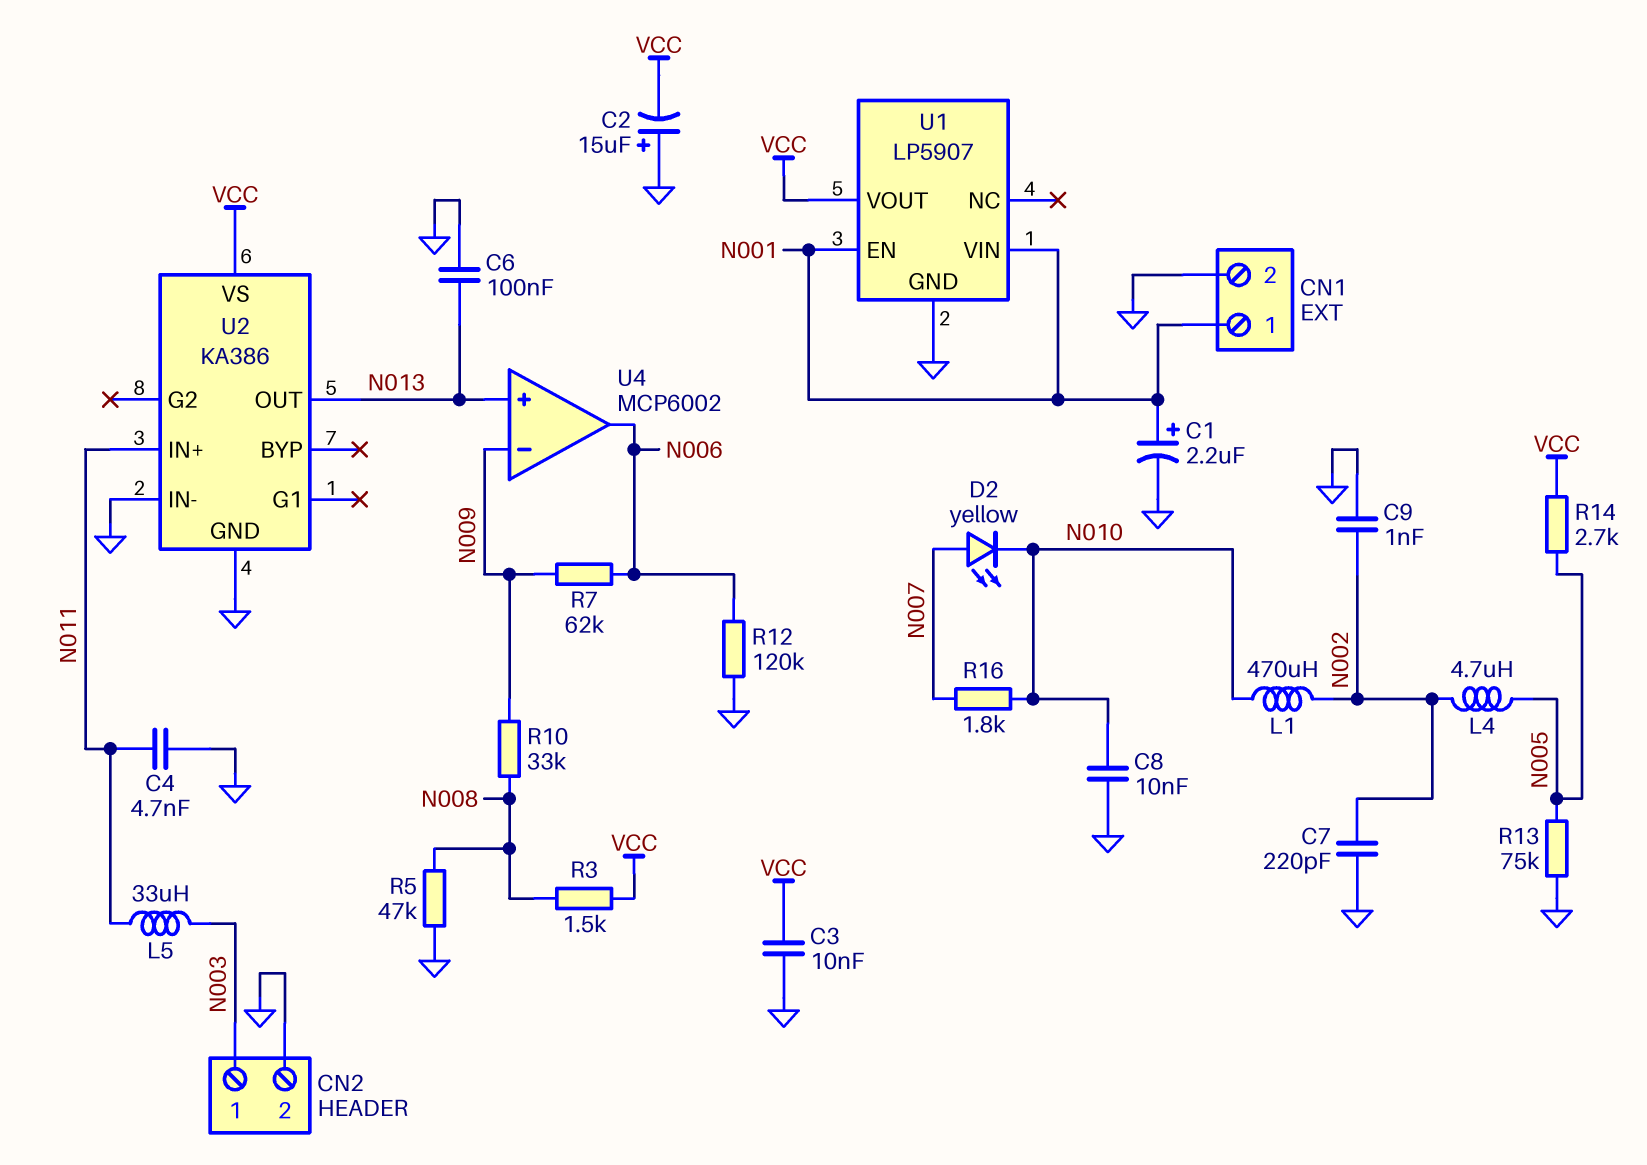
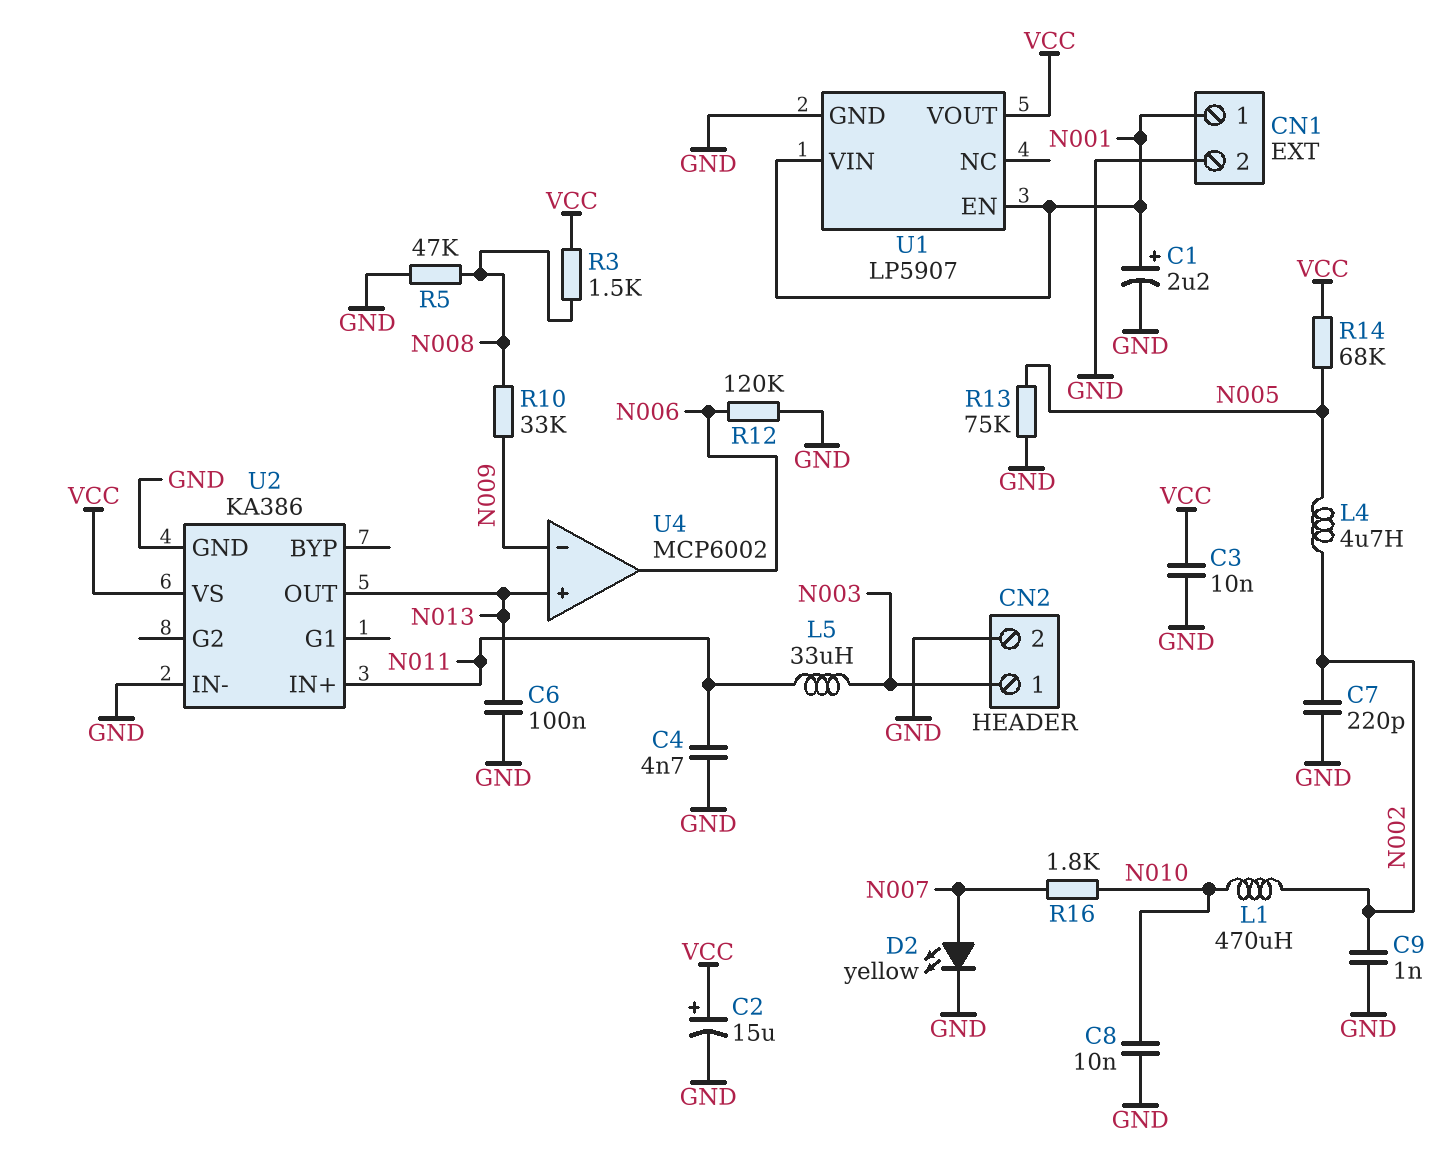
C2: 15uF (plus GND, minus VCC) -> 15uF (plus VCC, minus GND)
D2: LED yellow (A N007, K N010) -> LED yellow (A N007, K GND)
R7: 62k (N006, N009) -> none
R14: 2.7k (N005, VCC) -> 68k (N005, VCC)

